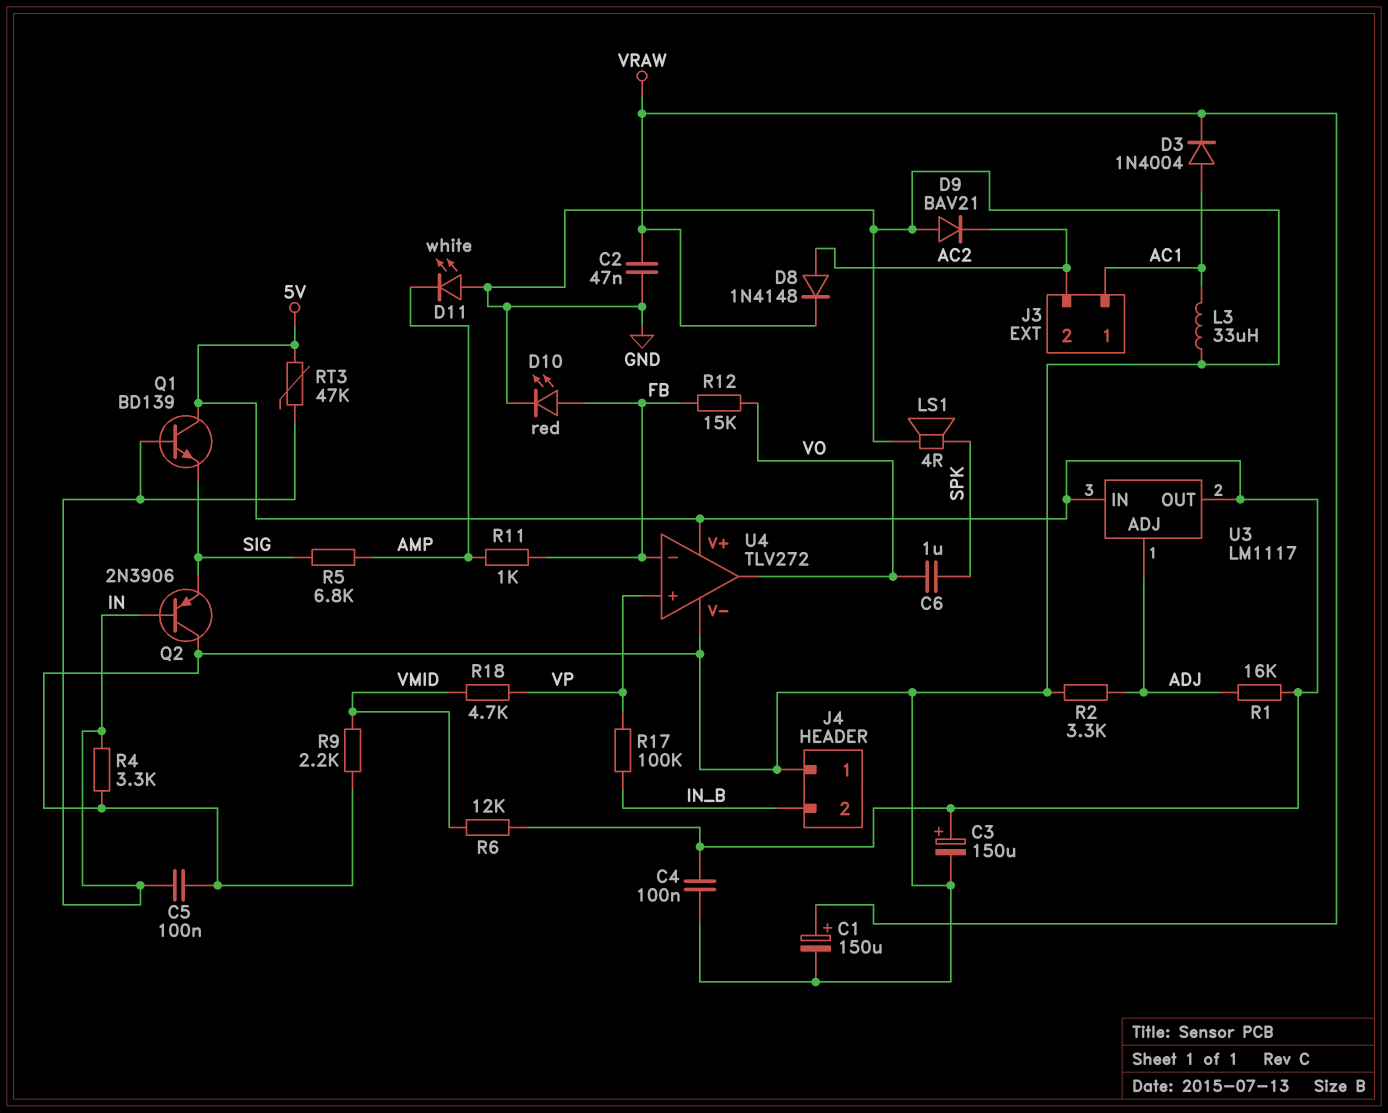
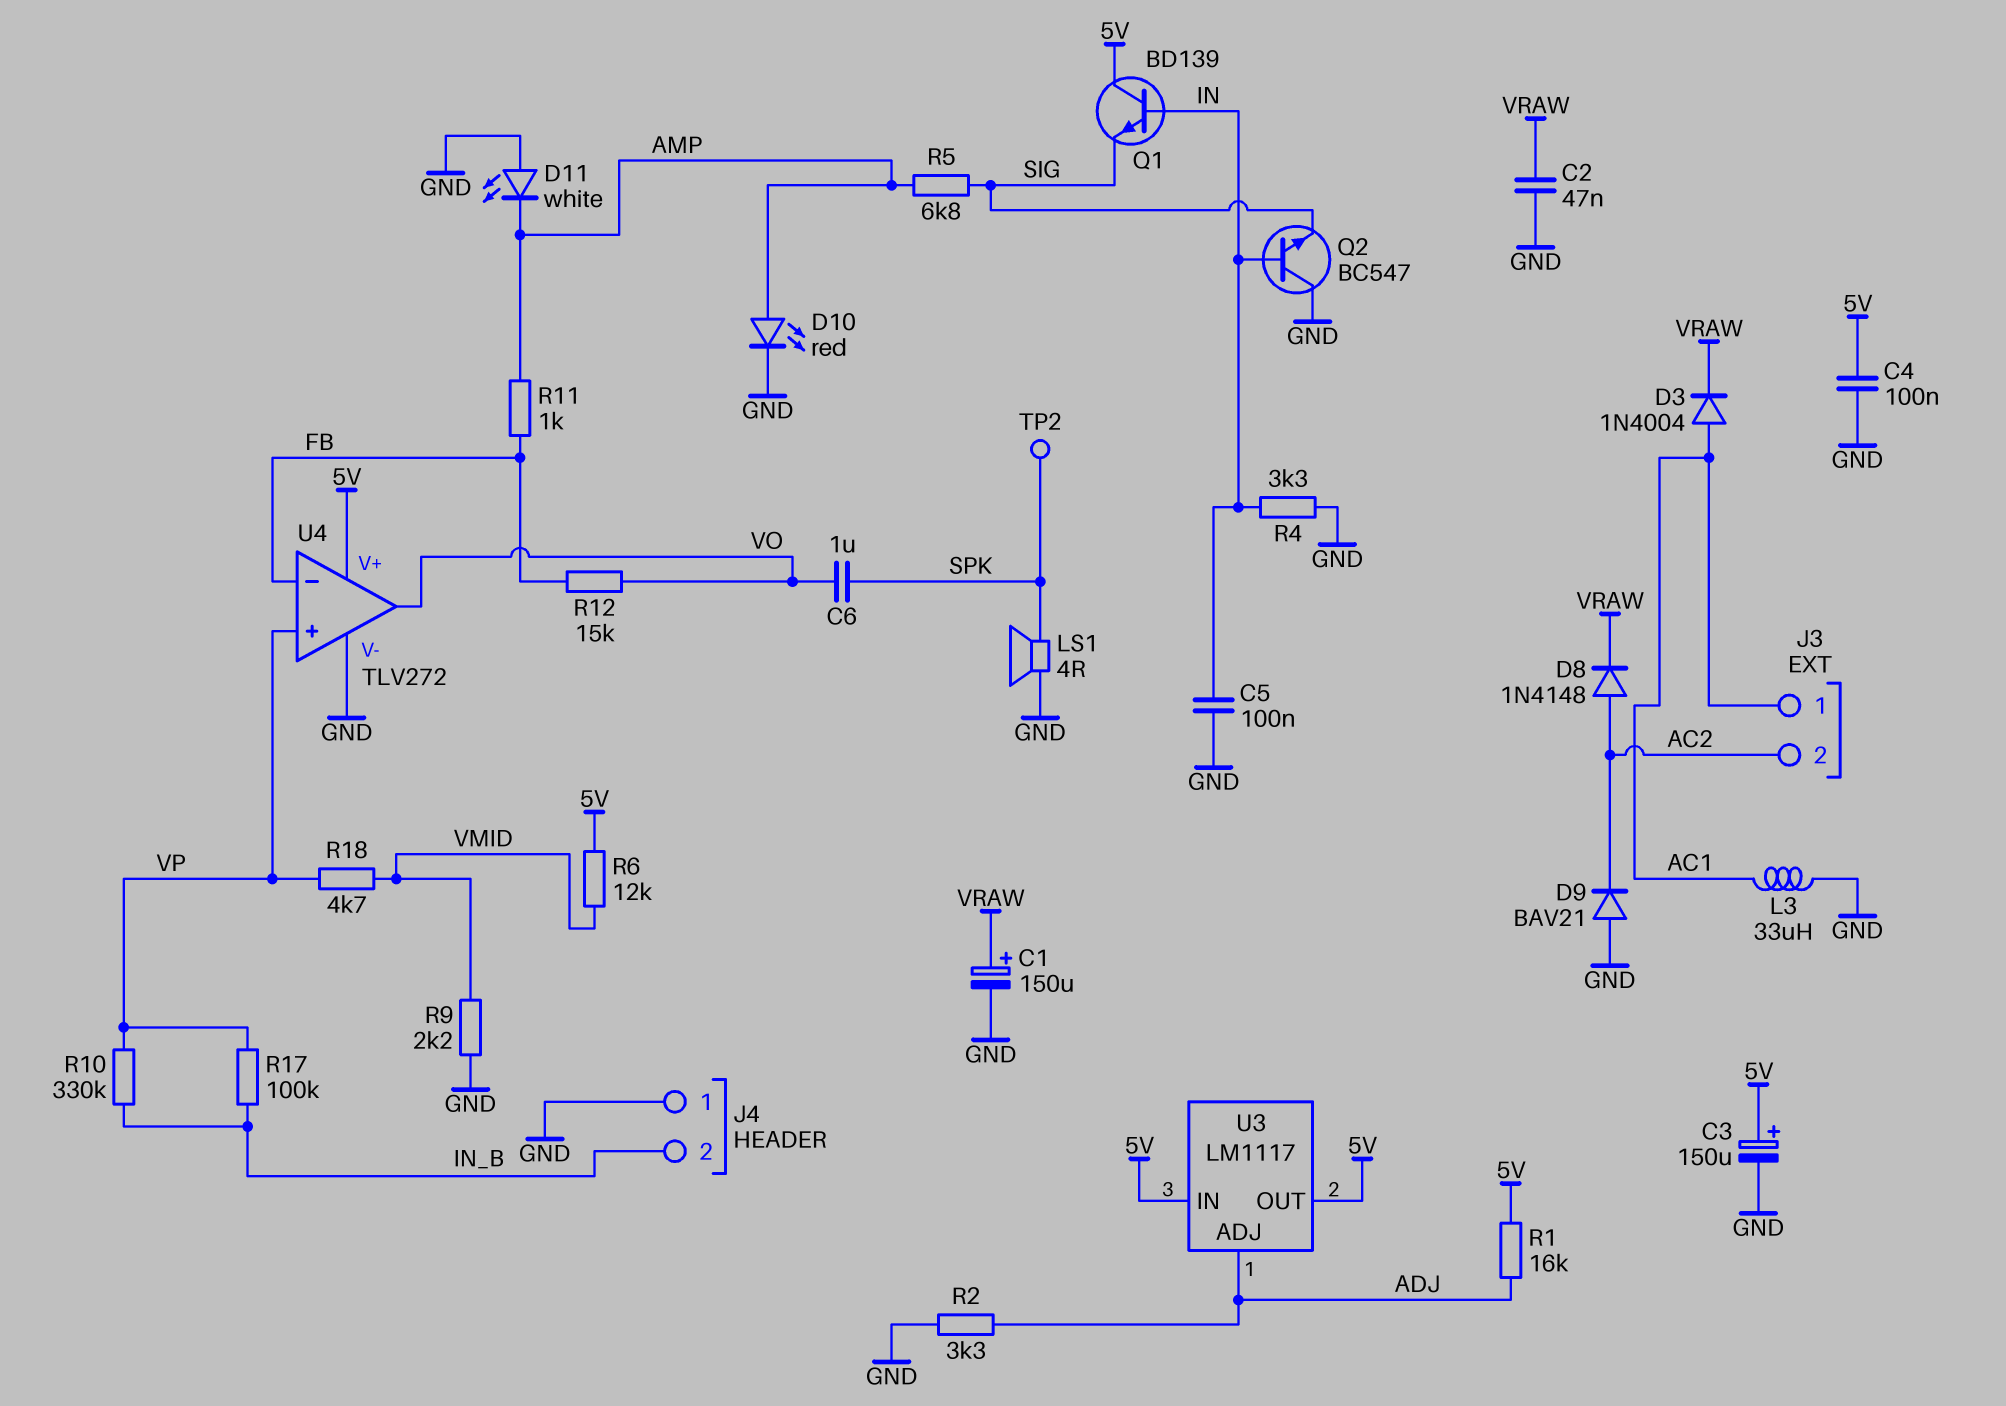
D10: LED red (A FB, K GND) -> LED red (A AMP, K GND)
Q2: PNP 2N3906 (B IN, C GND, E SIG) -> NPN BC547 (B IN, C GND, E SIG)
R10: none -> 330k (IN_B, VP)
RT3: 47k (5V, IN) -> none
TP2: none -> test point (SPK)

